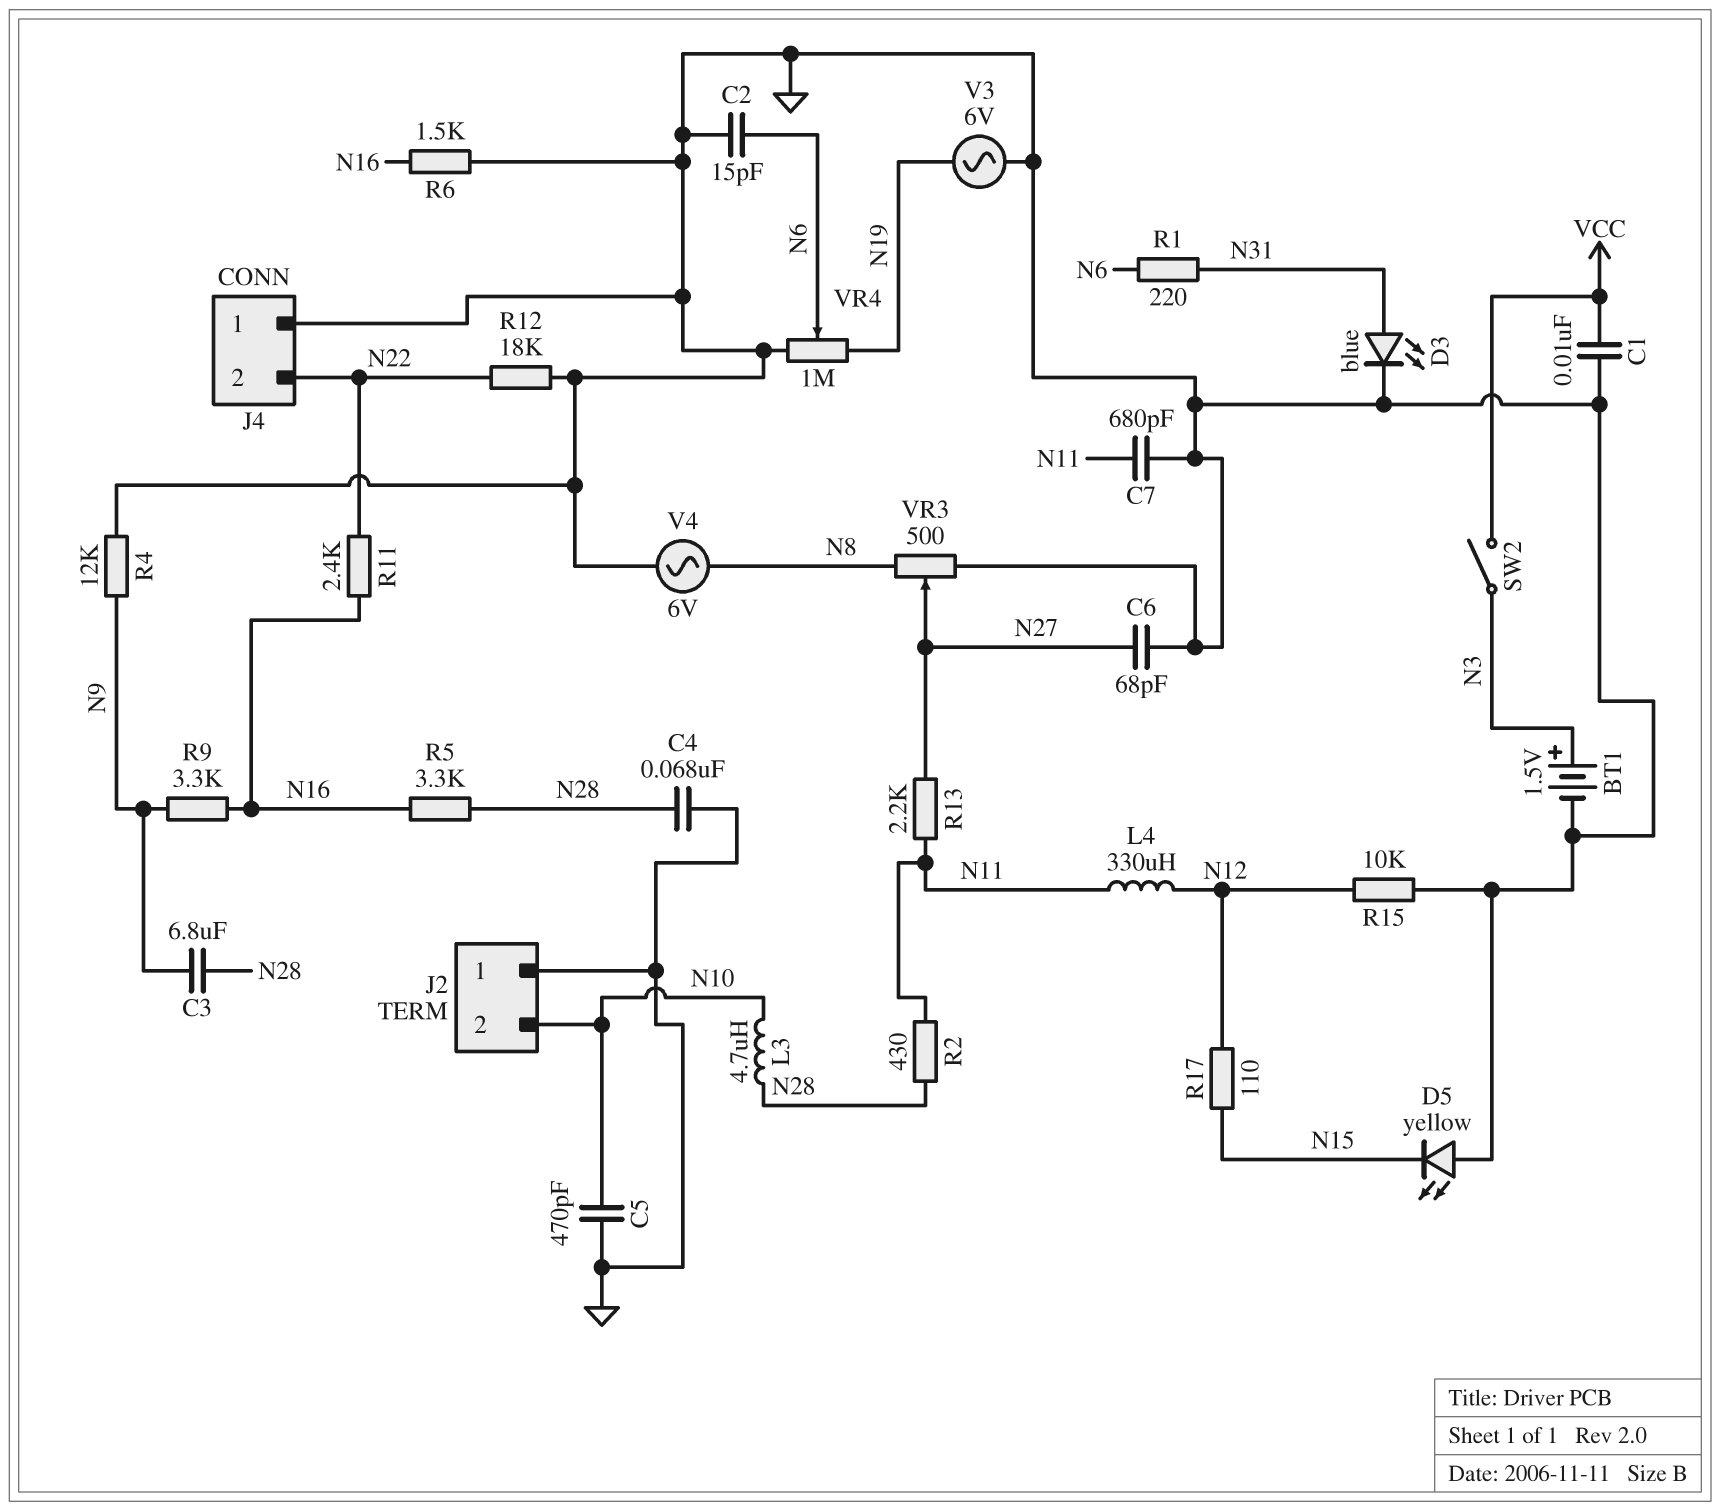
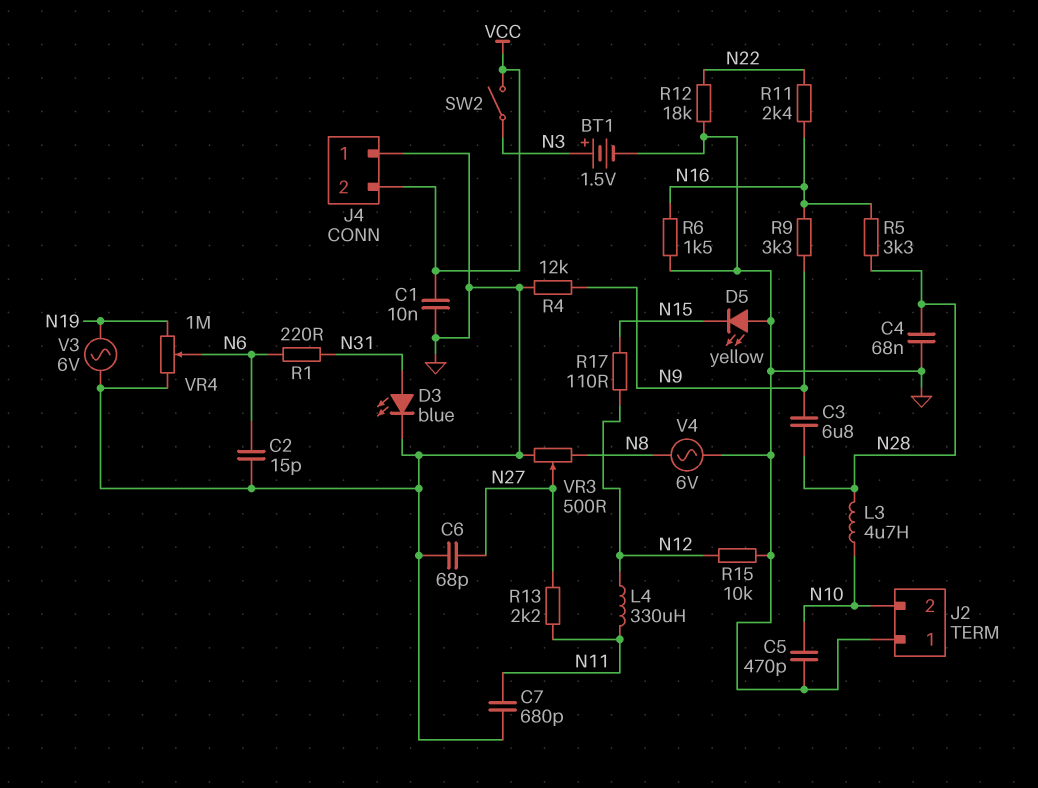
J4 pin 2: N22 -> VCC
R2: 430 (N11, N28) -> none

